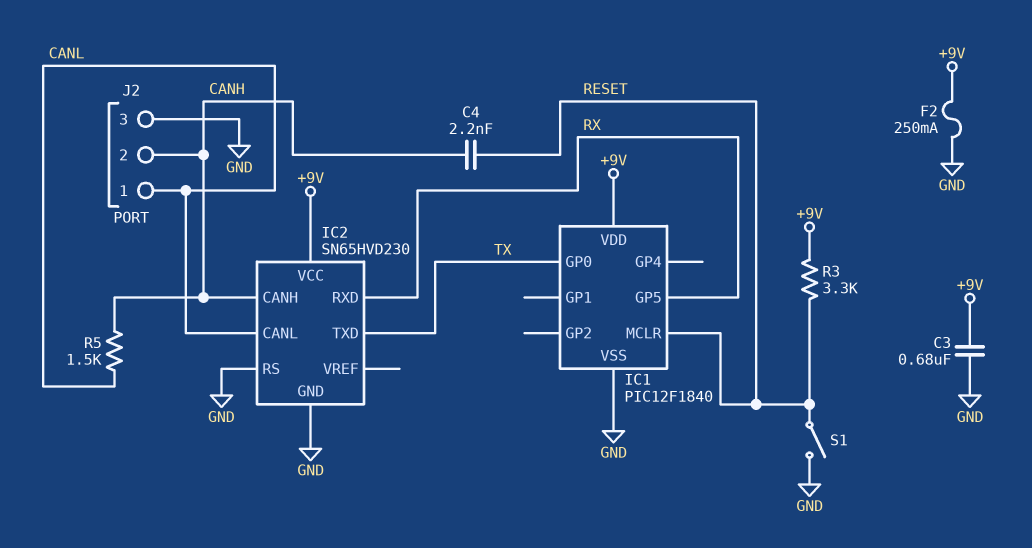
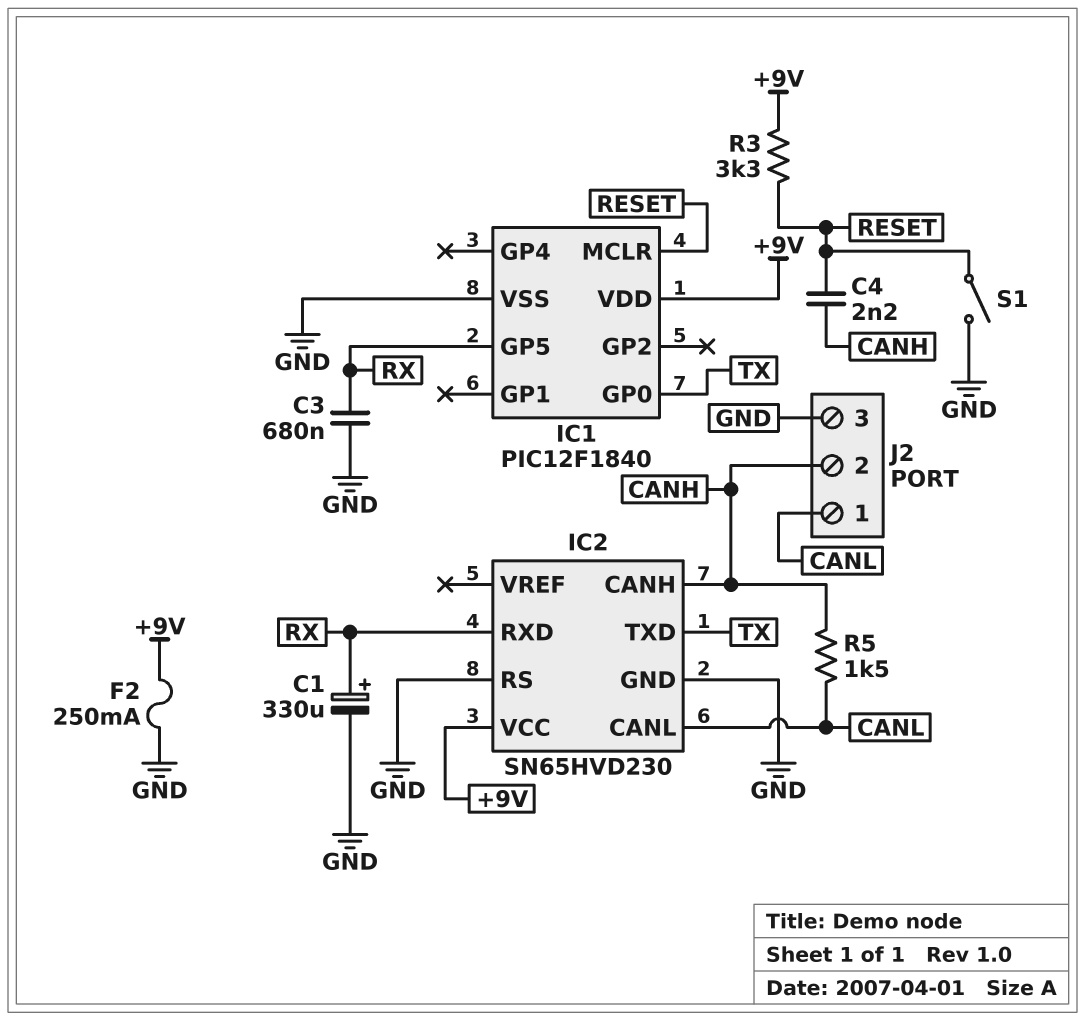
C1: none -> 330uF (plus RX, minus GND)
C3: 680nF (+9V, GND) -> 680nF (GND, RX)

